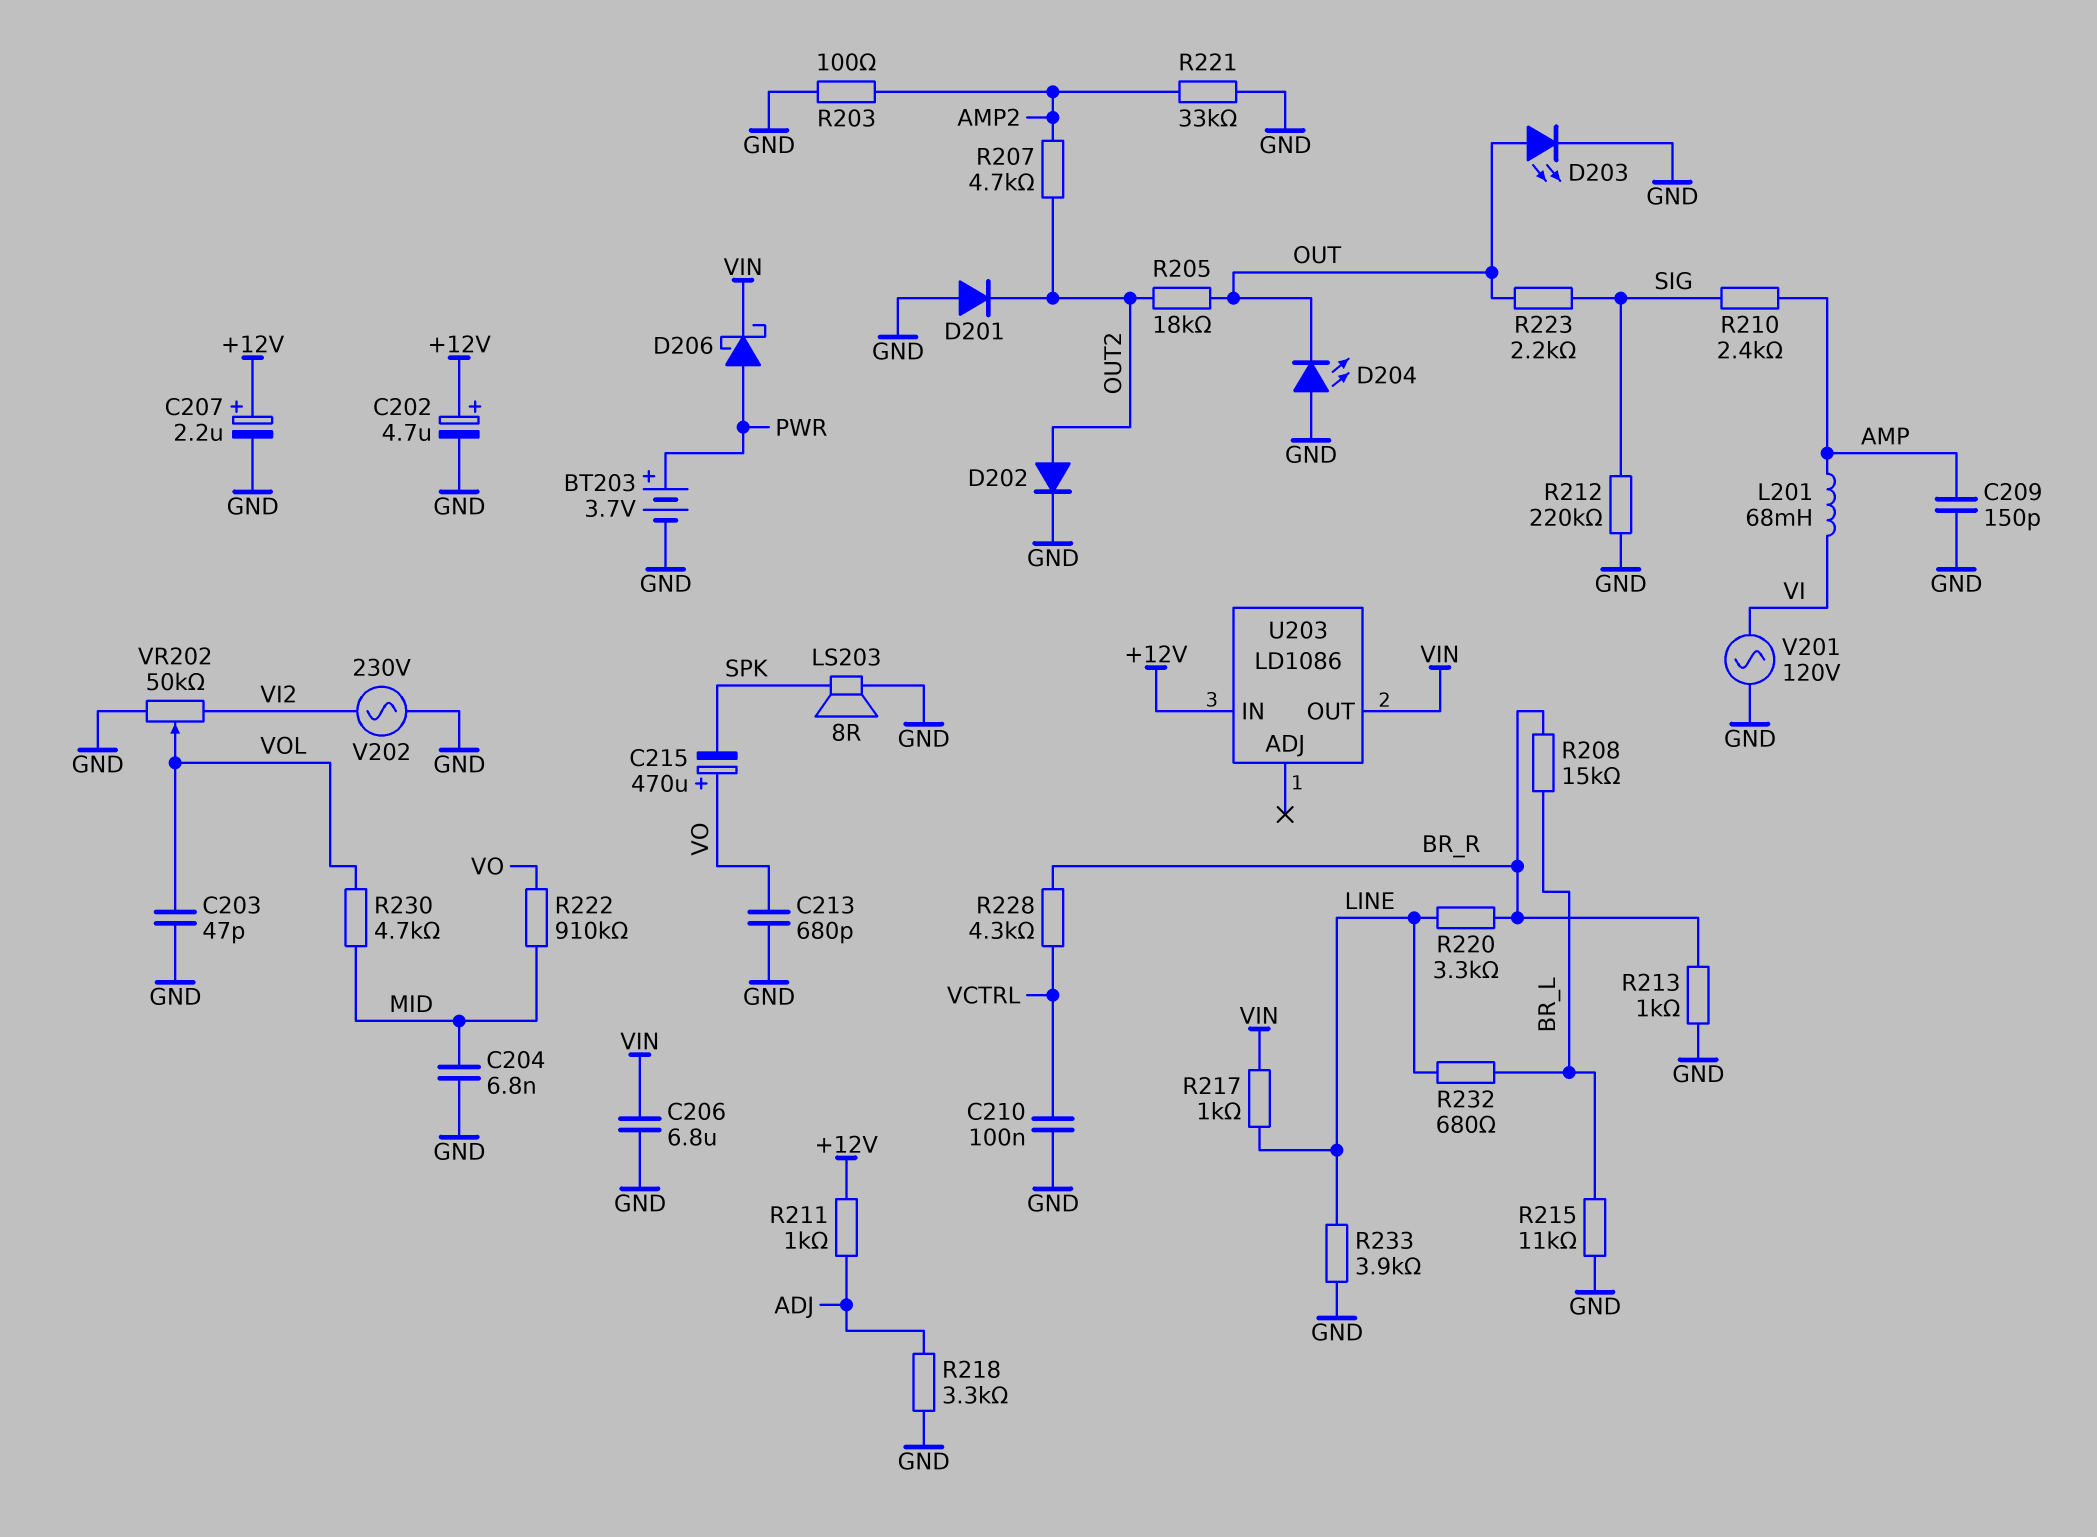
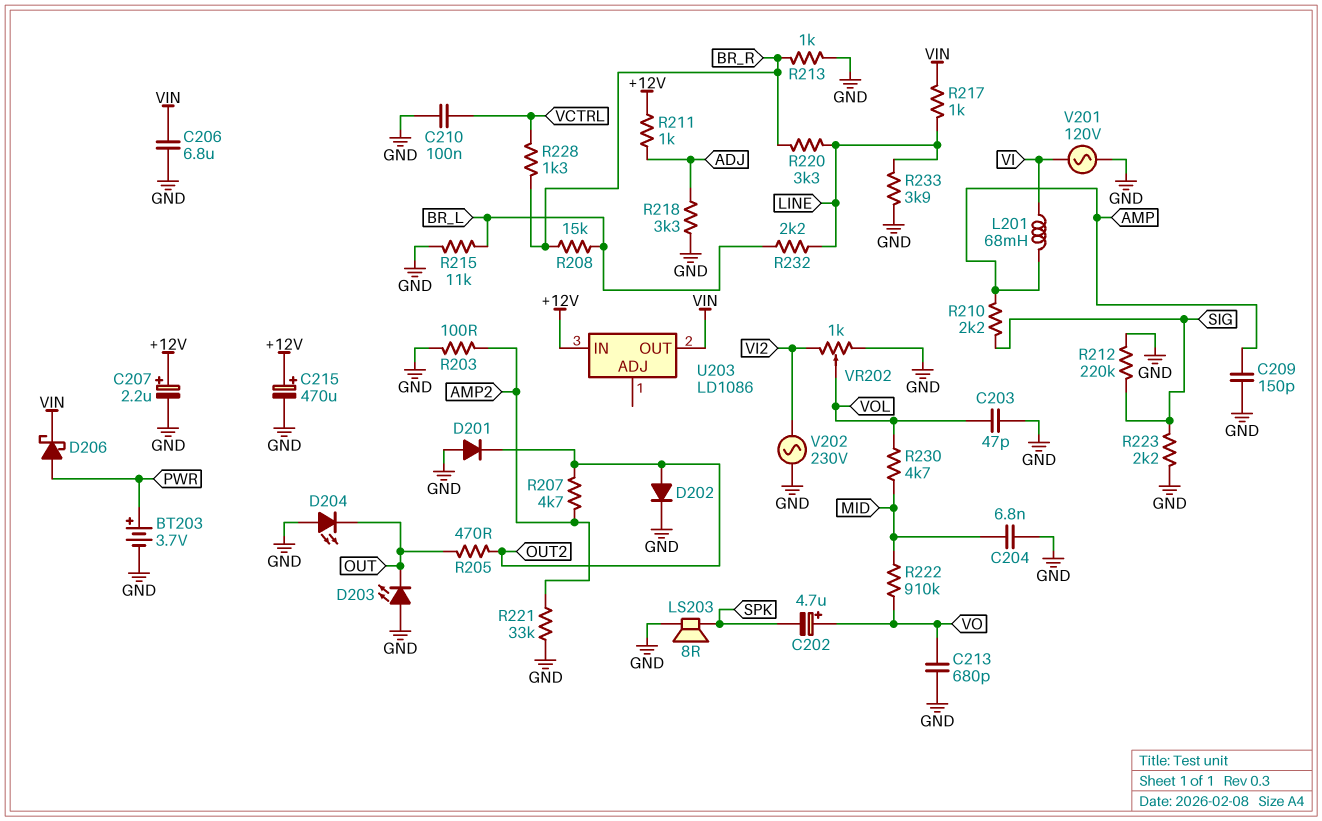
C202: 4.7uF (plus +12V, minus GND) -> 4.7uF (plus VO, minus SPK)
C215: 470uF (plus VO, minus SPK) -> 470uF (plus +12V, minus GND)
D203: LED (A OUT, K GND) -> LED (A GND, K OUT)
R205: 18k (OUT, OUT2) -> 470 (OUT, OUT2)
R210: 2.4k (AMP, SIG) -> 2.2k (AMP, SIG)
R223: 2.2k (OUT, SIG) -> 2.2k (GND, SIG)
R228: 4.3k (BR_R, VCTRL) -> 1.3k (BR_R, VCTRL)
R232: 680 (BR_L, LINE) -> 2.2k (BR_L, LINE)
VR202: 50k (GND, VI2, wiper VOL) -> 1k (GND, VI2, wiper VOL)

